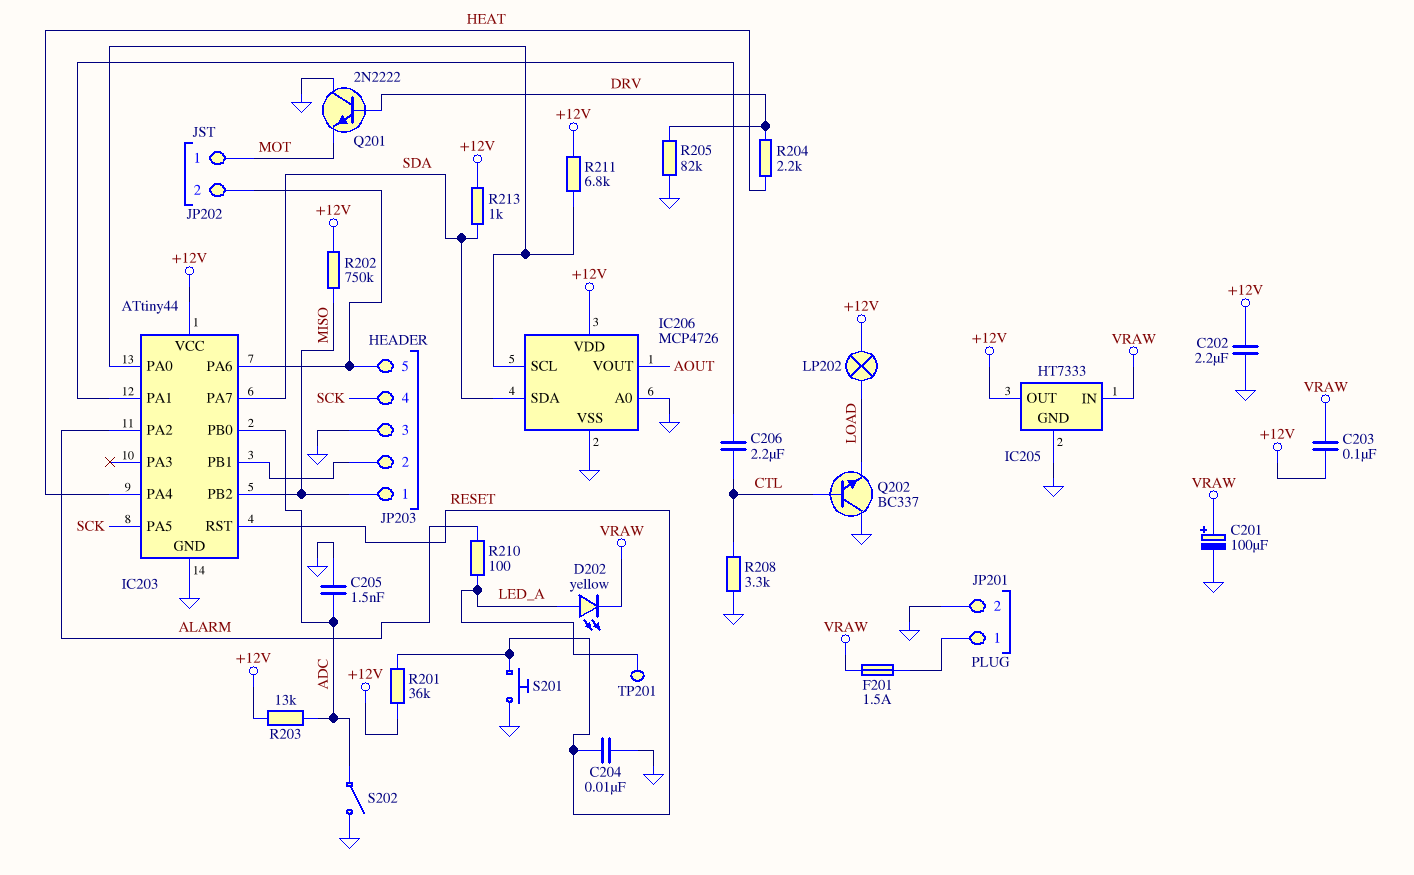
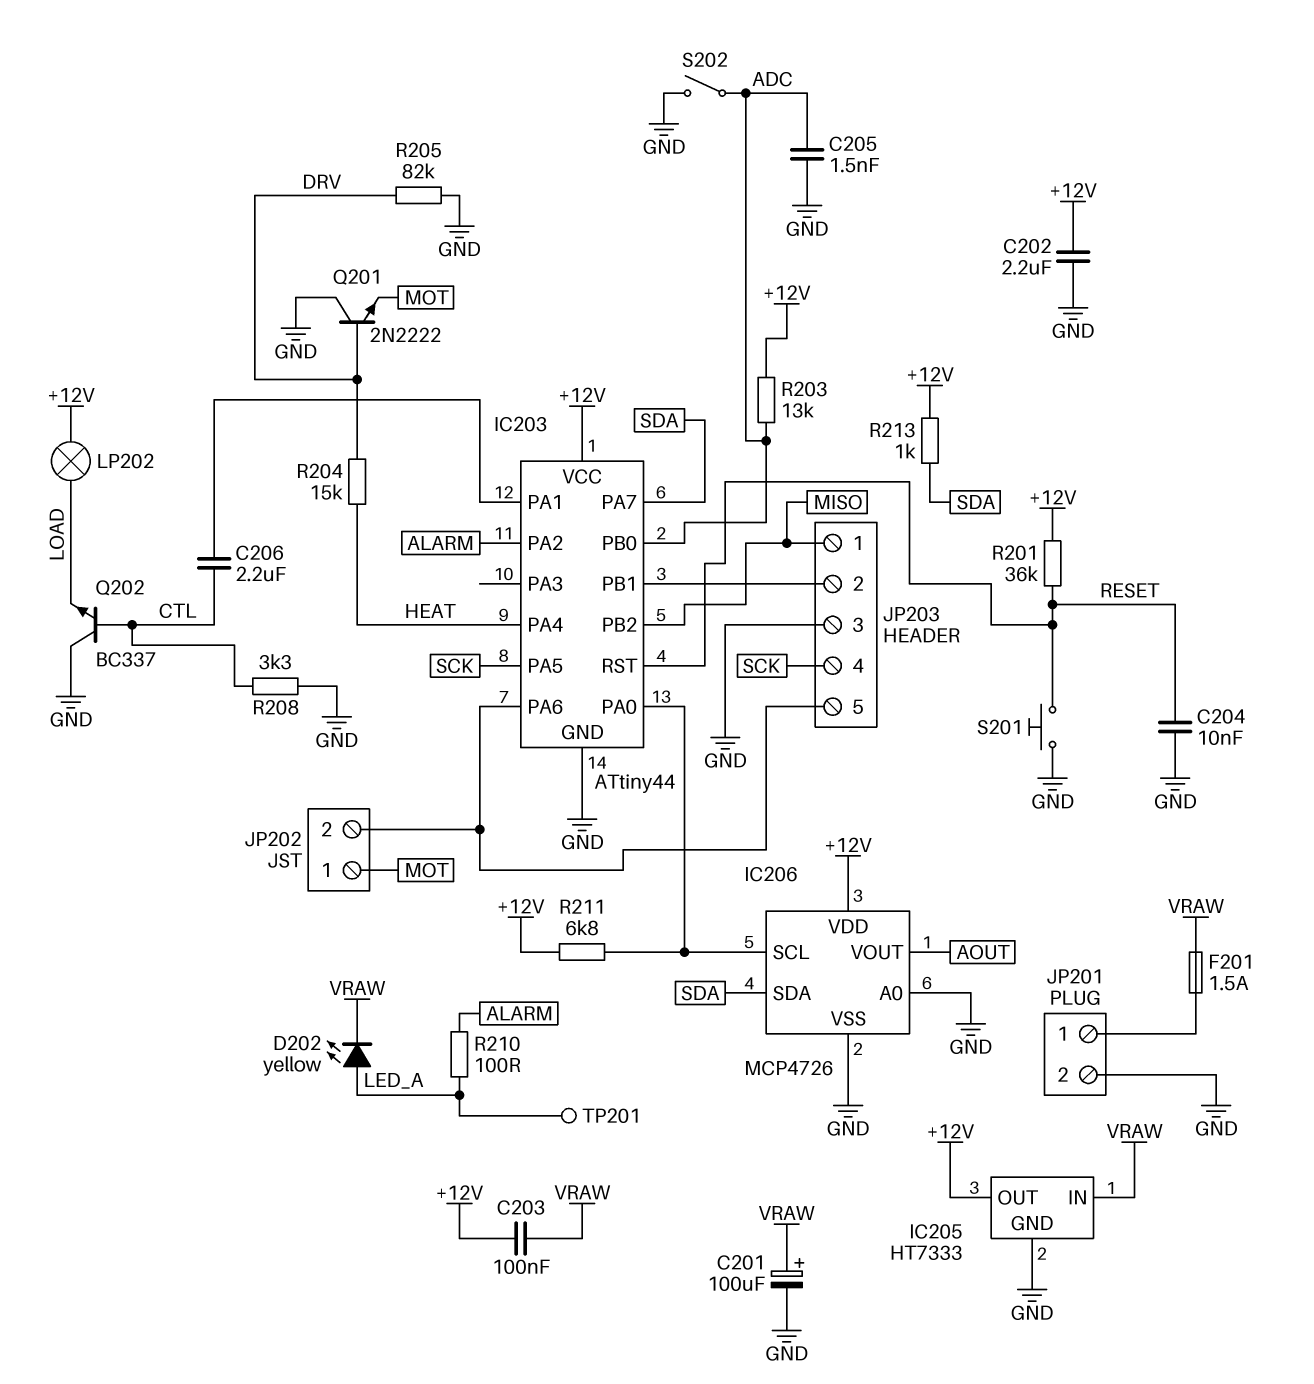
R202: 750k (+12V, MISO) -> none
R204: 2.2k (DRV, HEAT) -> 15k (DRV, HEAT)

